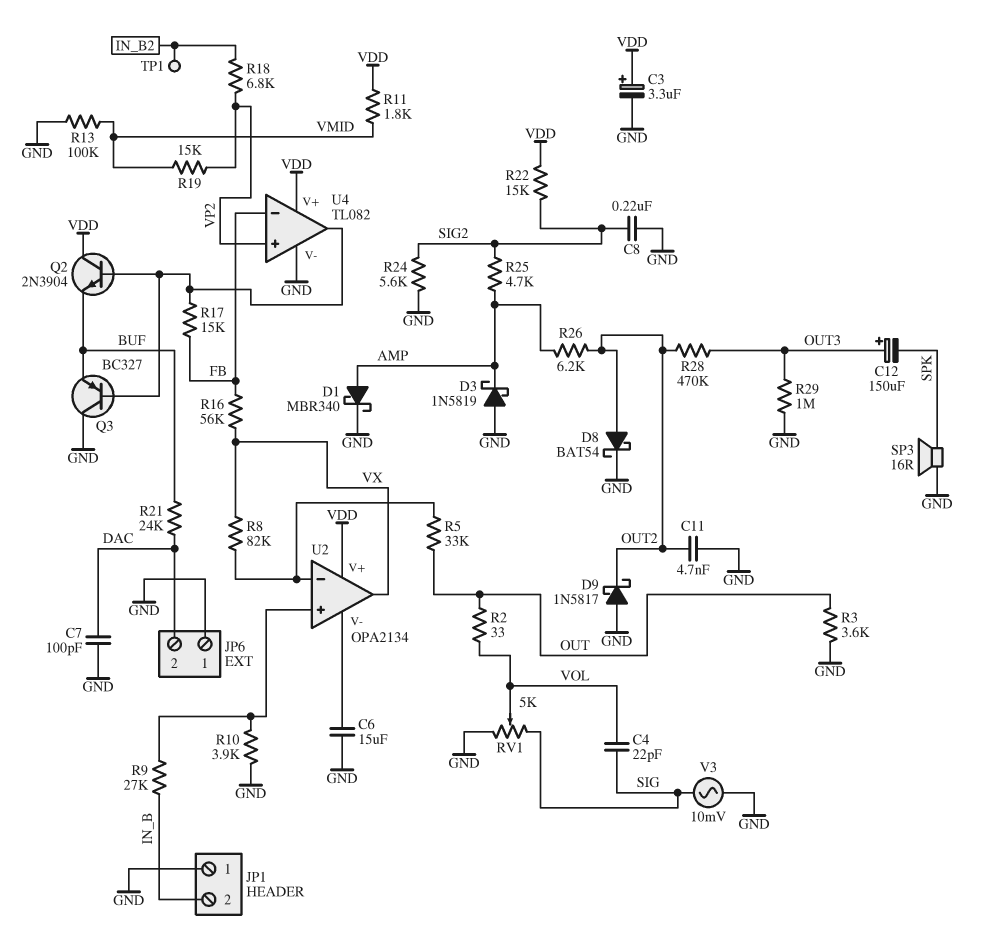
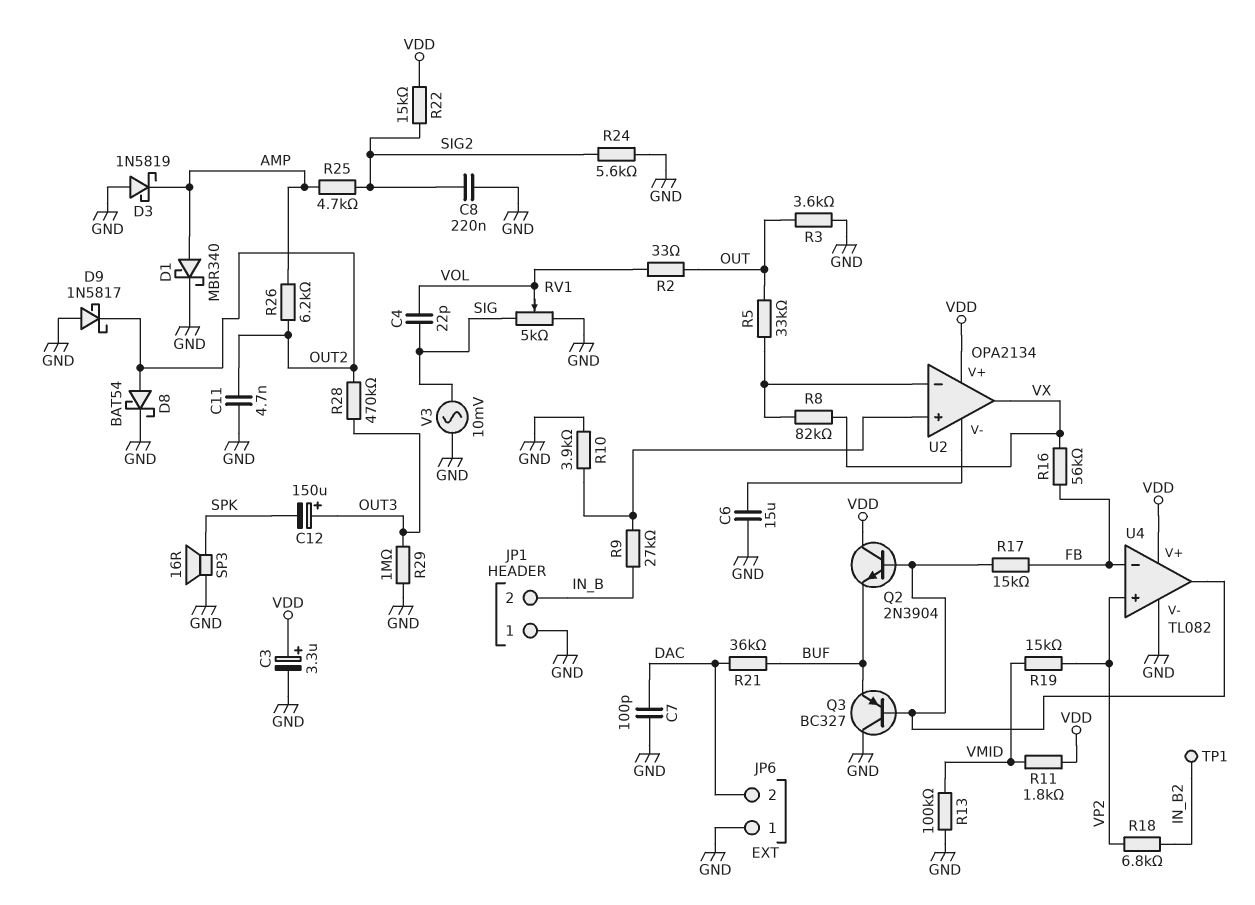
R21: 24k (BUF, DAC) -> 36k (BUF, DAC)

